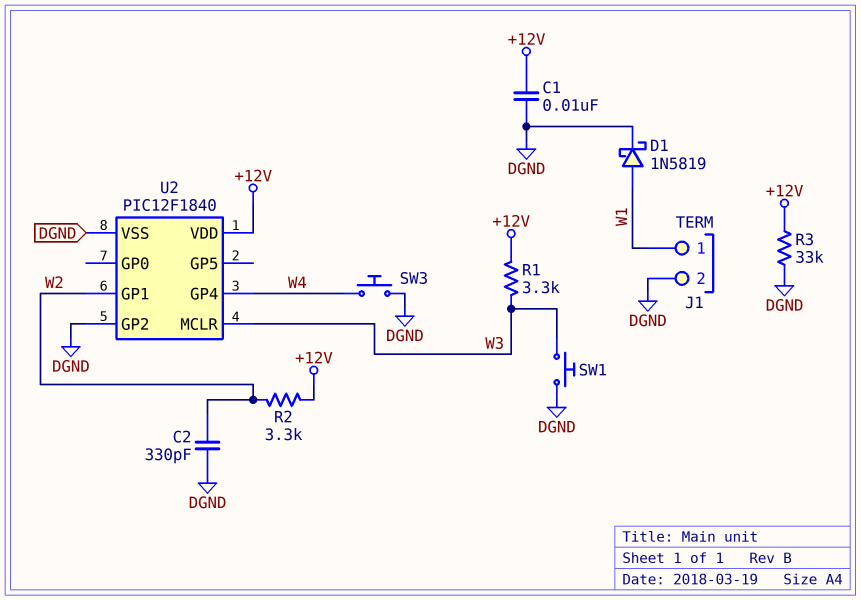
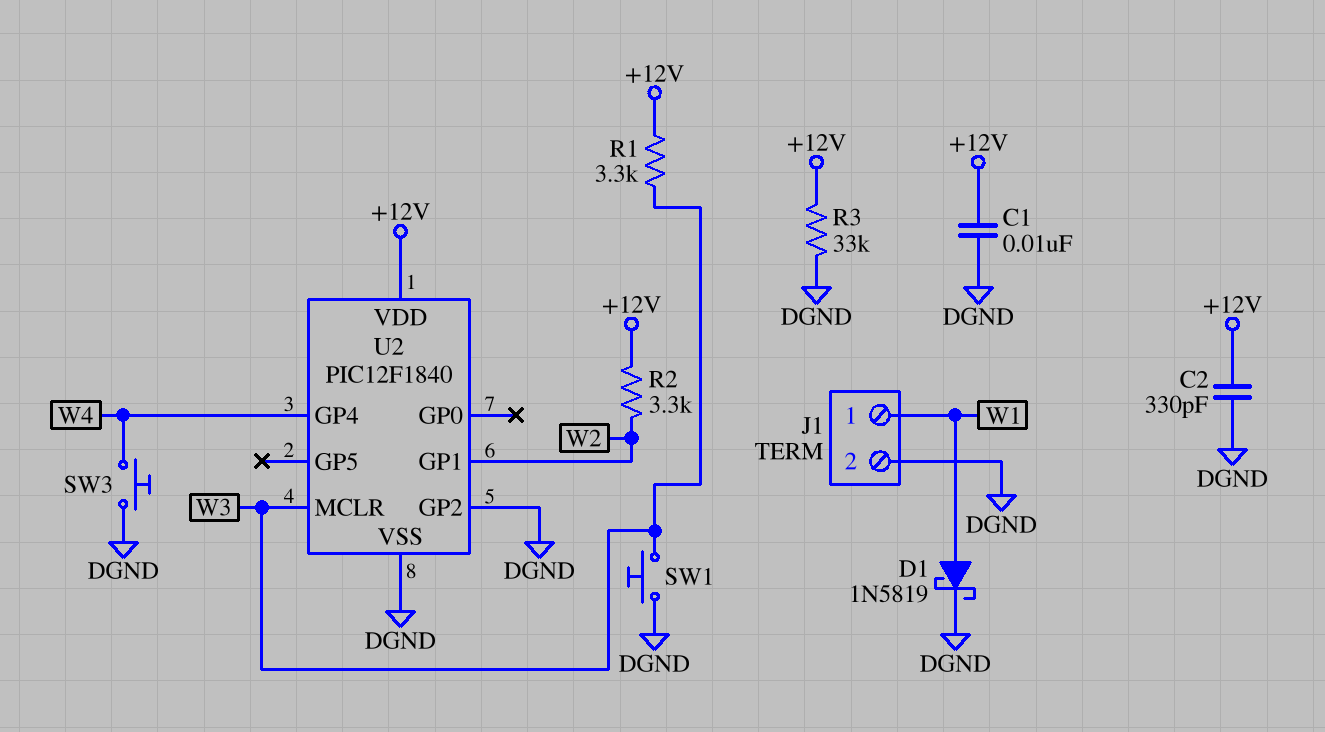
C2: 330pF (DGND, W2) -> 330pF (+12V, DGND)

